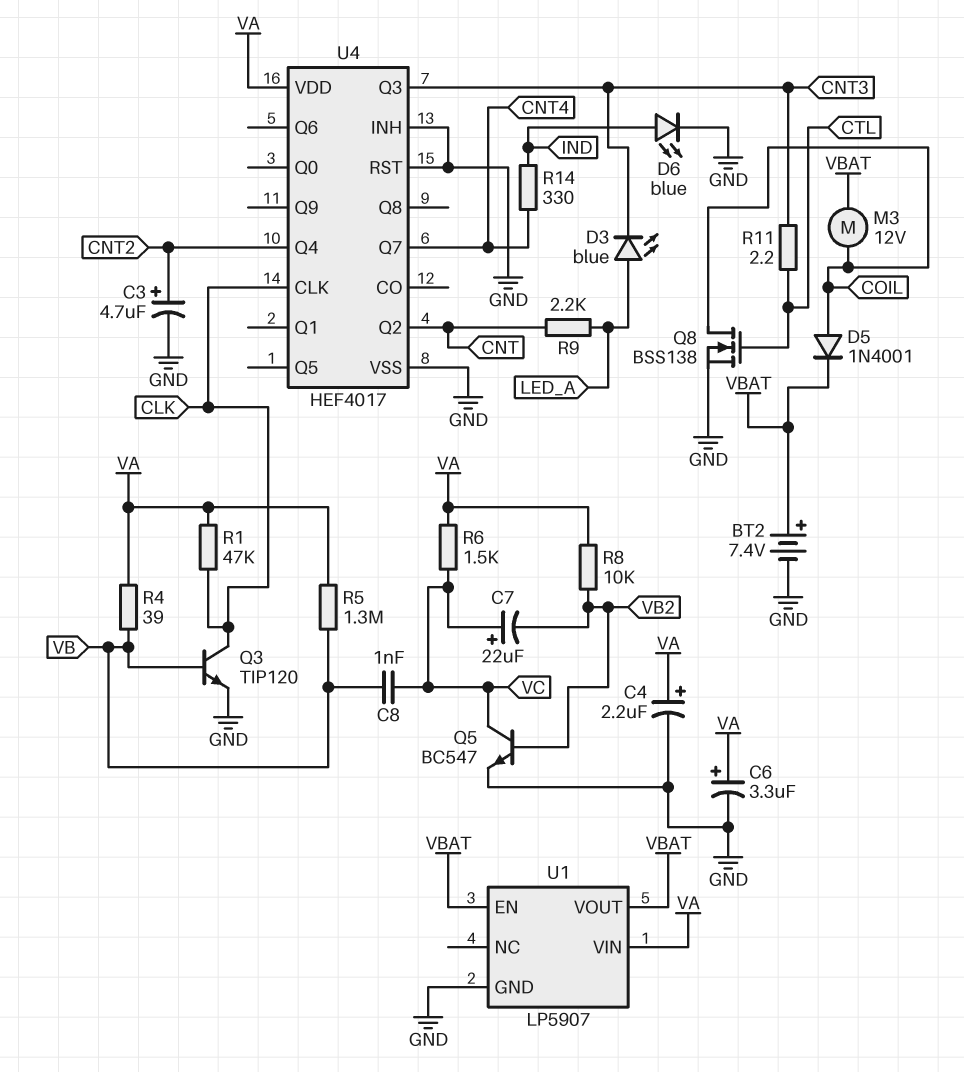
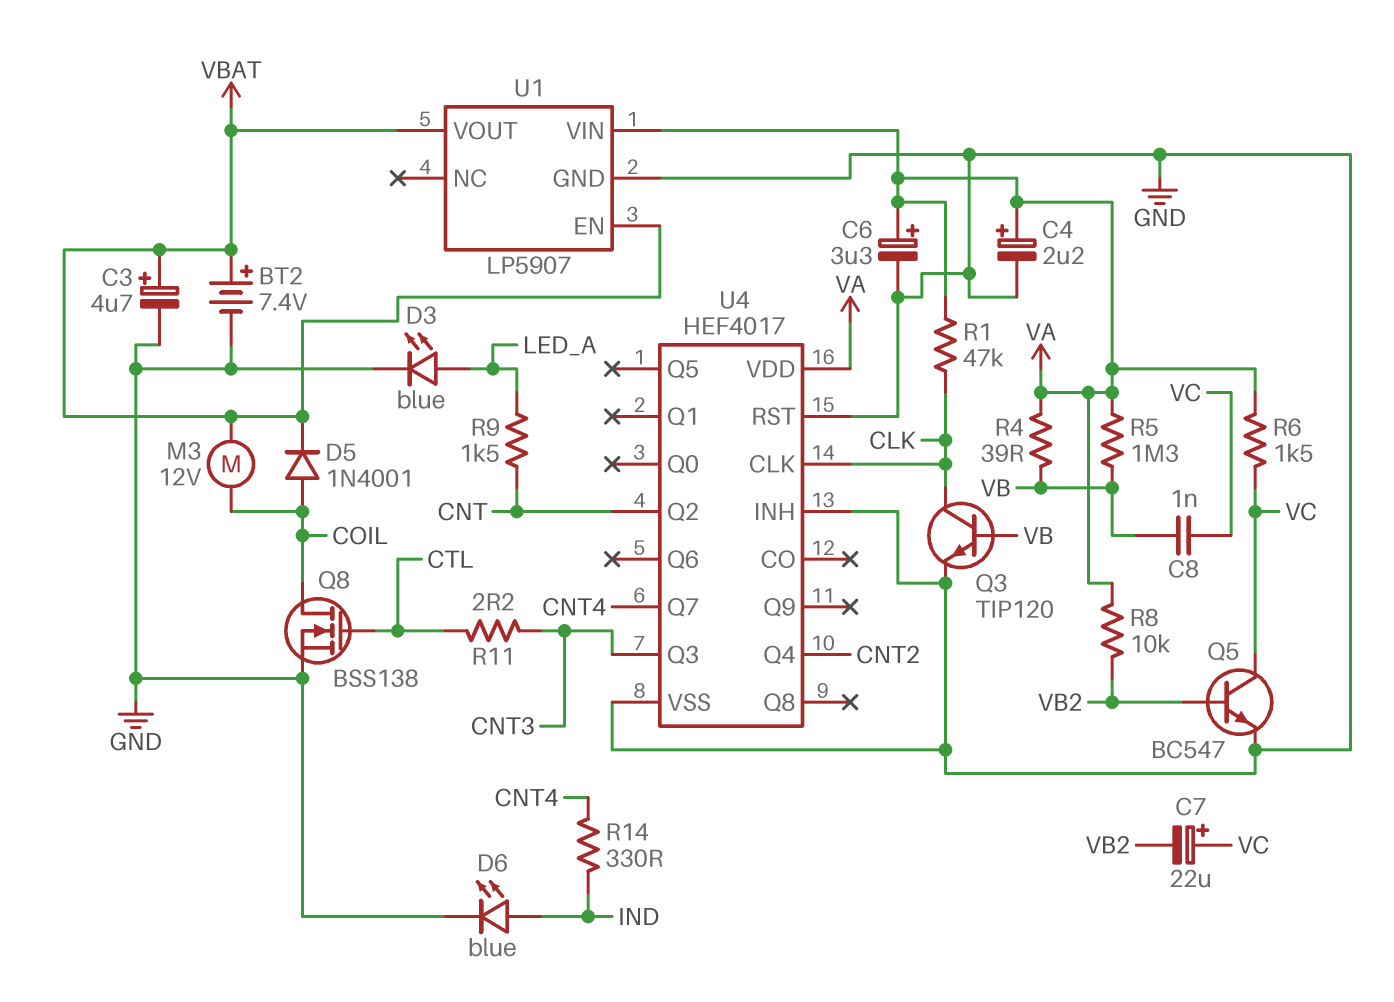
C3: 4.7uF (plus CNT2, minus GND) -> 4.7uF (plus VBAT, minus GND)
D3: LED blue (A LED_A, K CNT3) -> LED blue (A LED_A, K GND)
R9: 2.2k (CNT, LED_A) -> 1.5k (CNT, LED_A)

